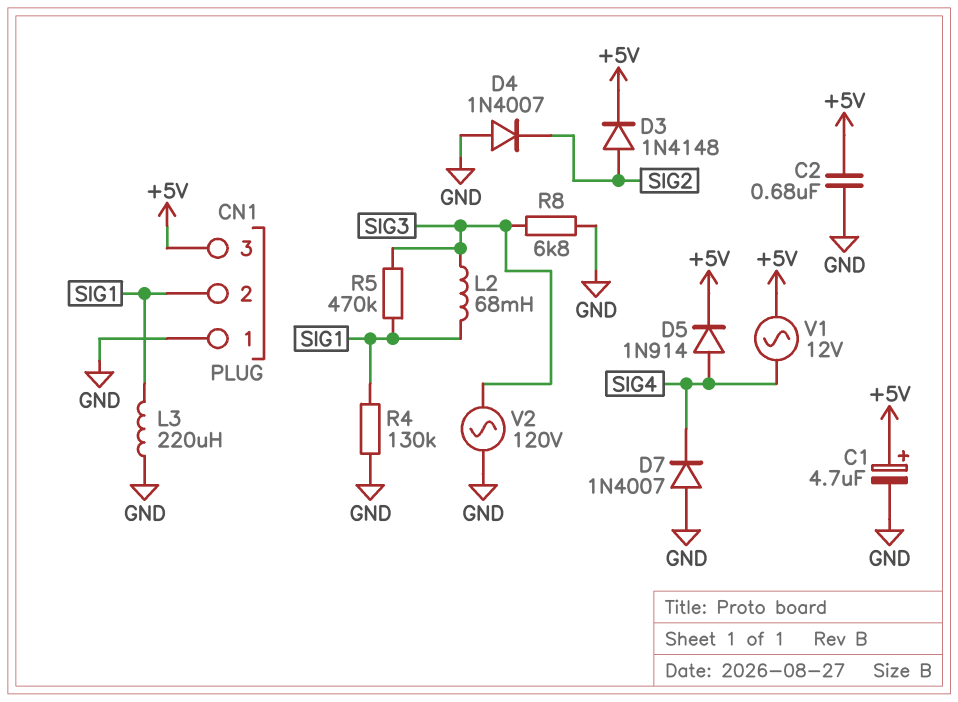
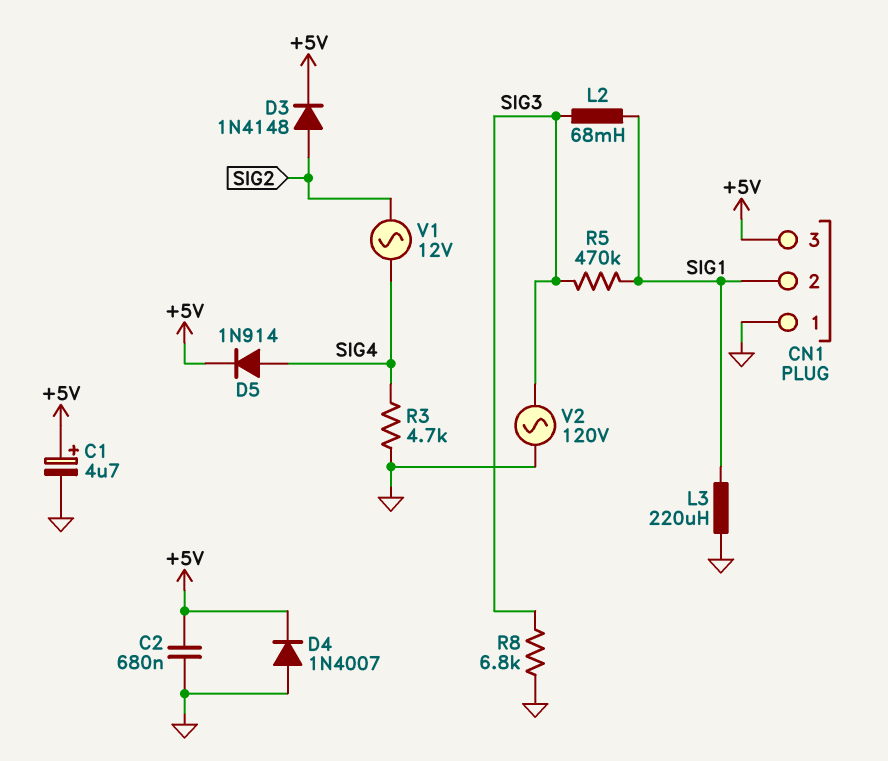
D4: diode 1N4007 (A GND, K SIG2) -> diode 1N4007 (A GND, K +5V)
D7: diode 1N4007 (A GND, K SIG4) -> none
R3: none -> 4.7k (GND, SIG4)
R4: 130k (GND, SIG1) -> none
V1: AC 12V (+5V, SIG4) -> AC 12V (SIG2, SIG4)

